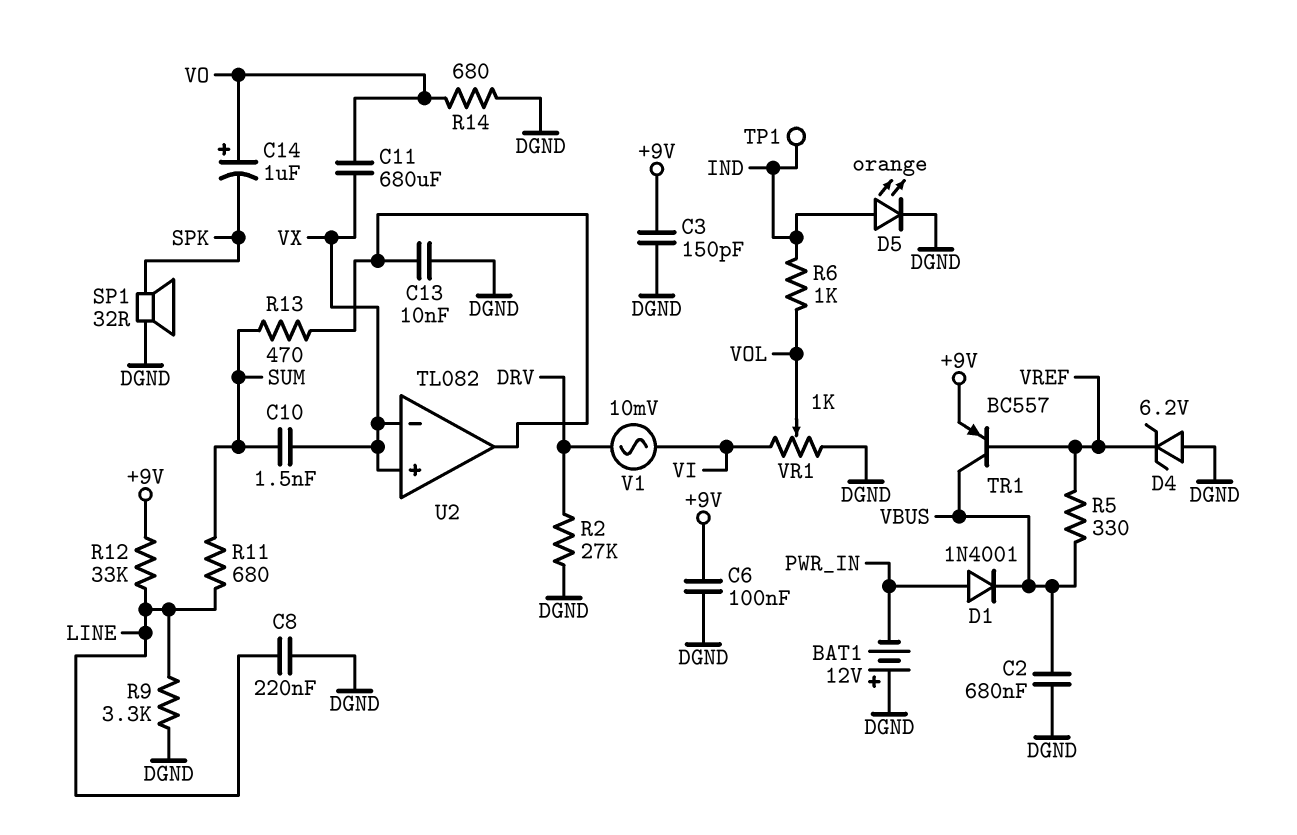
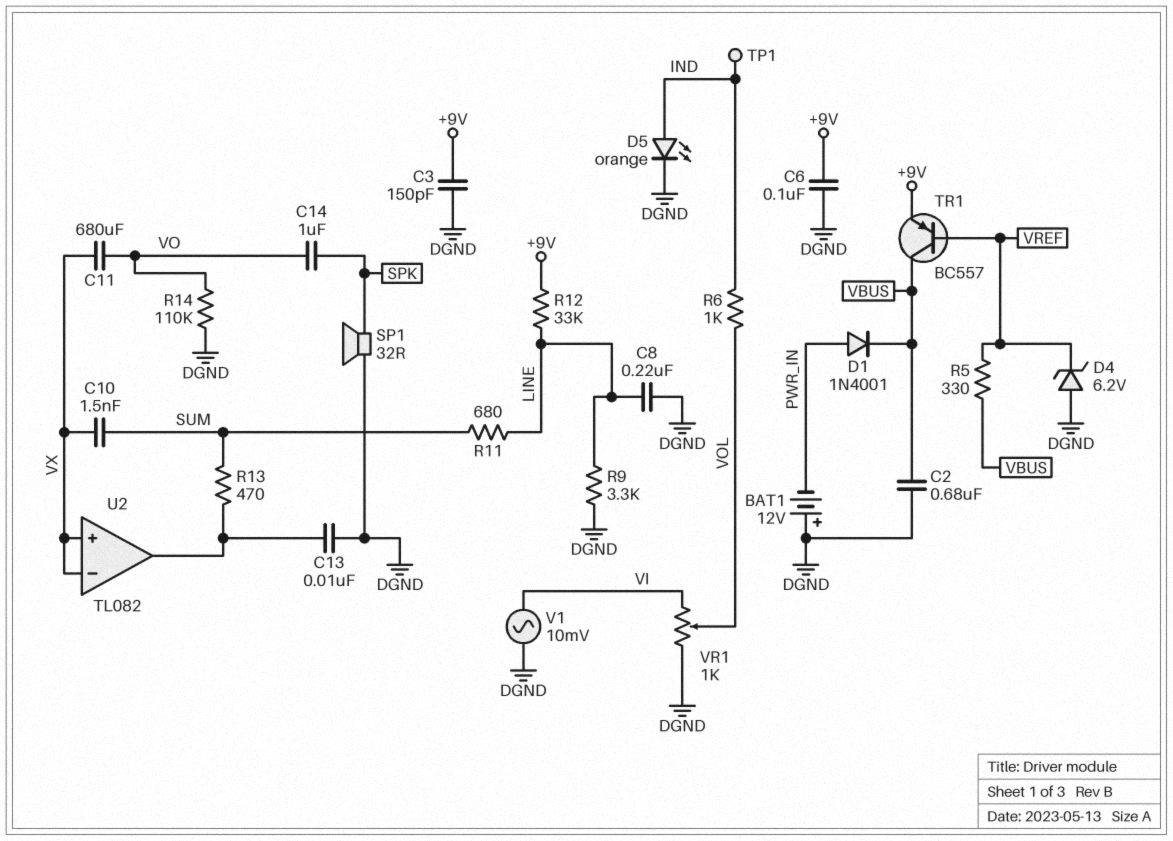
C14: 1uF (plus VO, minus SPK) -> 1uF (SPK, VO)
R2: 27k (DGND, DRV) -> none
R14: 680 (DGND, VO) -> 110k (DGND, VO)
V1: AC 10mV (DRV, VI) -> AC 10mV (DGND, VI)

